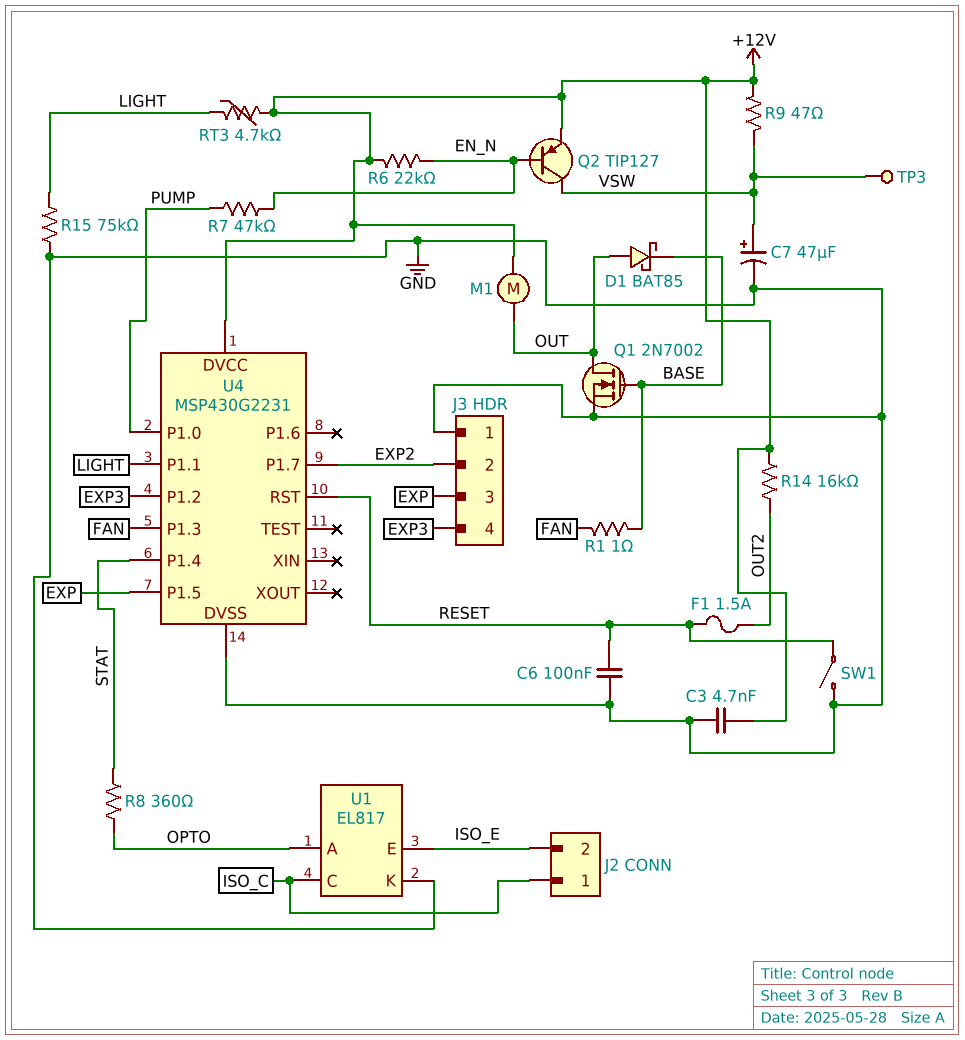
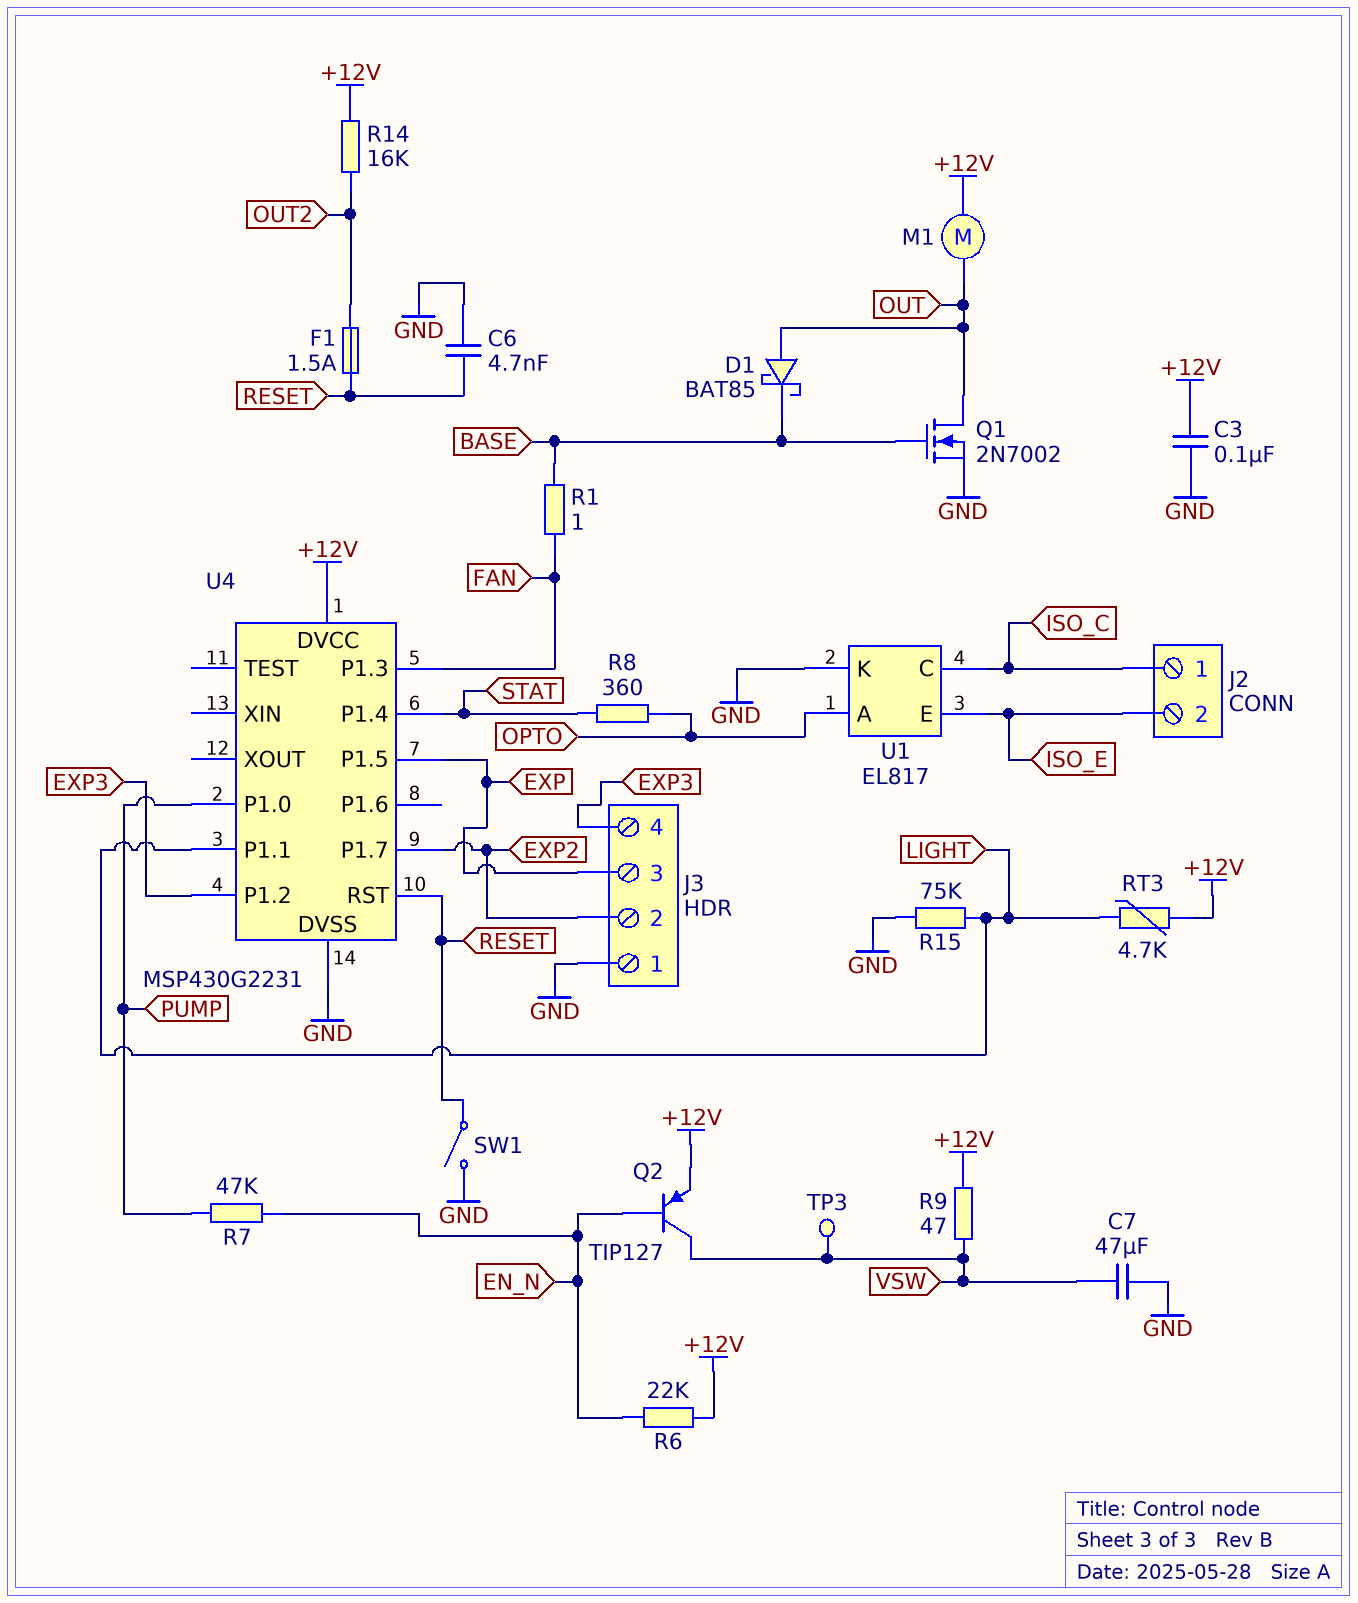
C3: 4.7nF (+12V, GND) -> 100nF (+12V, GND)
C6: 100nF (GND, RESET) -> 4.7nF (GND, RESET)
C7: 47uF (plus VSW, minus GND) -> 47uF (GND, VSW)

